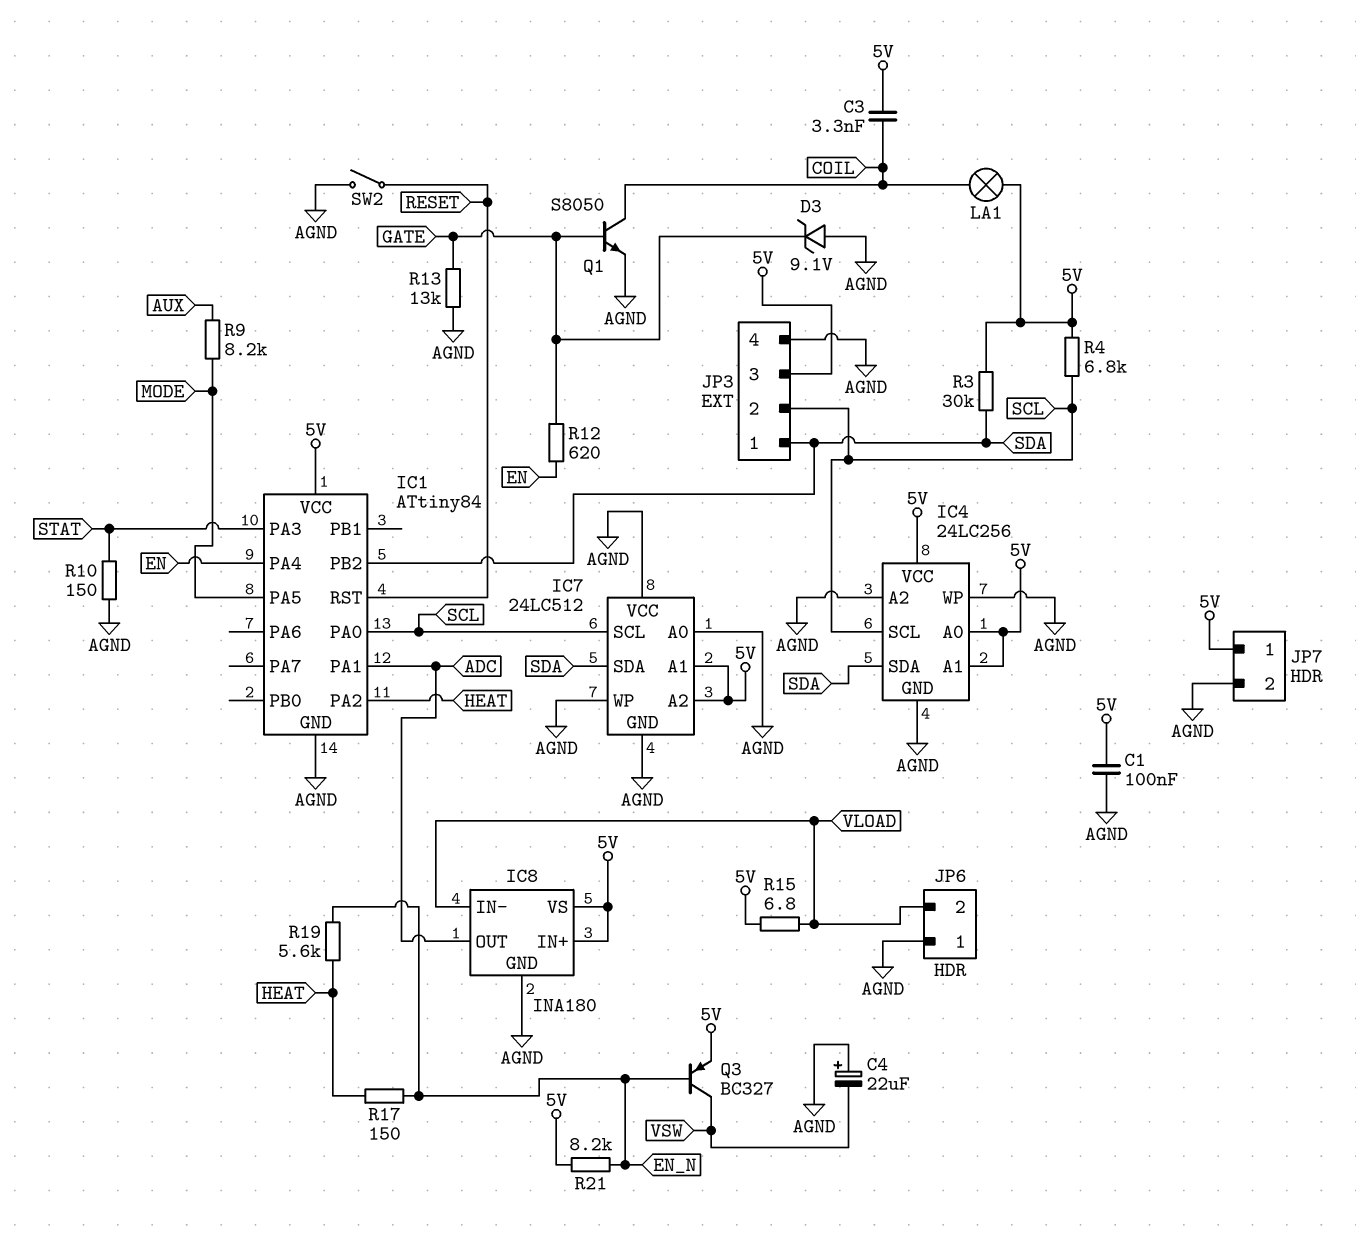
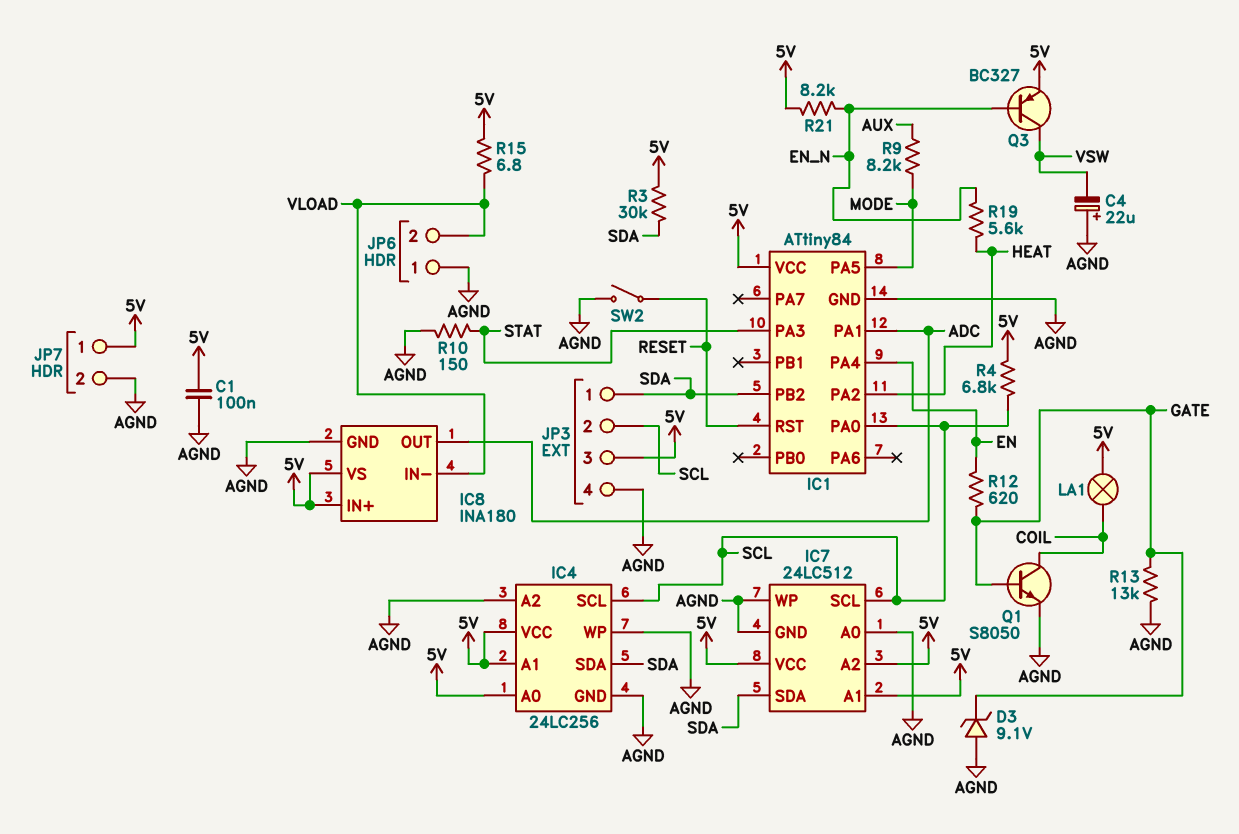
C3: 3.3nF (5V, COIL) -> none
IC7 pin VCC: AGND -> 5V
R17: 150 (EN_N, HEAT) -> none

